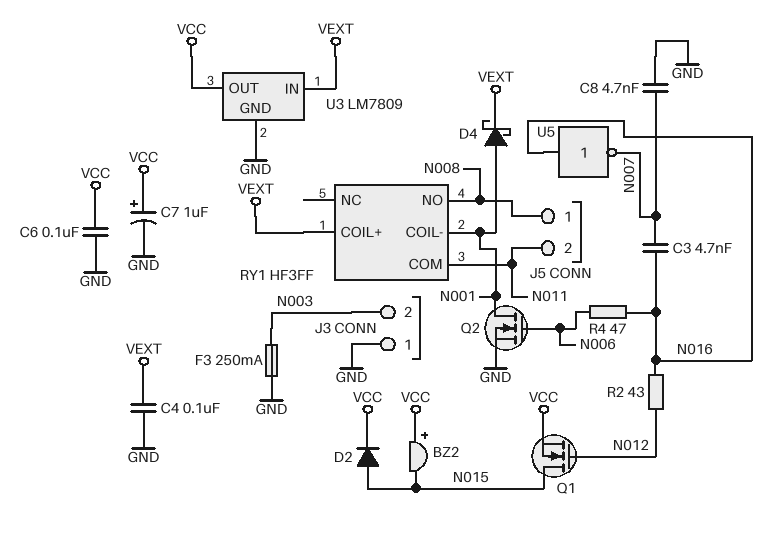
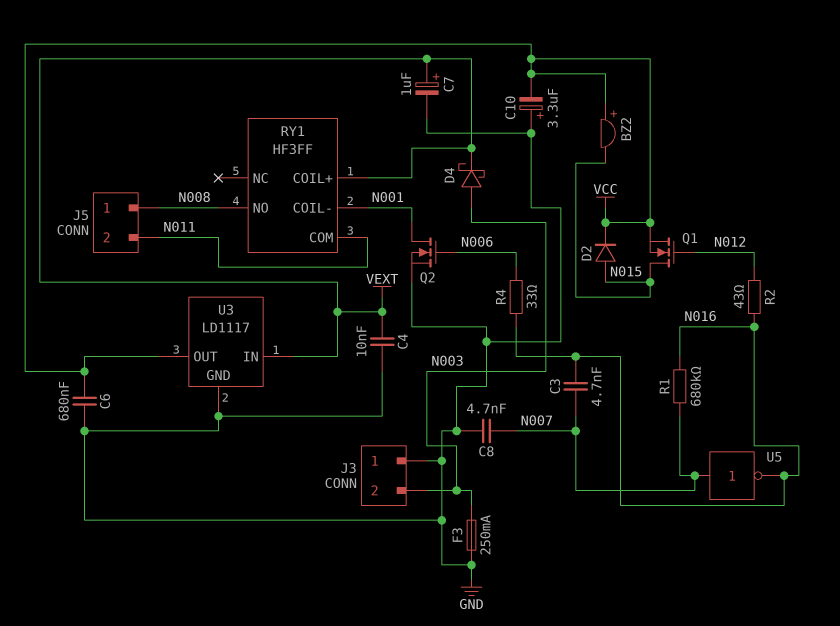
C4: 100nF (GND, VEXT) -> 10nF (GND, VEXT)
C6: 100nF (GND, VCC) -> 680nF (GND, VCC)
C7: 1uF (plus VCC, minus GND) -> 1uF (plus VEXT, minus GND)
C10: none -> 3.3uF (plus GND, minus VCC)
D4: schottky (A N001, K VEXT) -> schottky (A N003, K VEXT)
R1: none -> 680k (N007, N016)
R4: 47 (N006, N016) -> 33 (N006, N016)
U3: LM7809 -> LD1117
U5: NOT (in N016, out N007) -> NOT (in N007, out N016)

